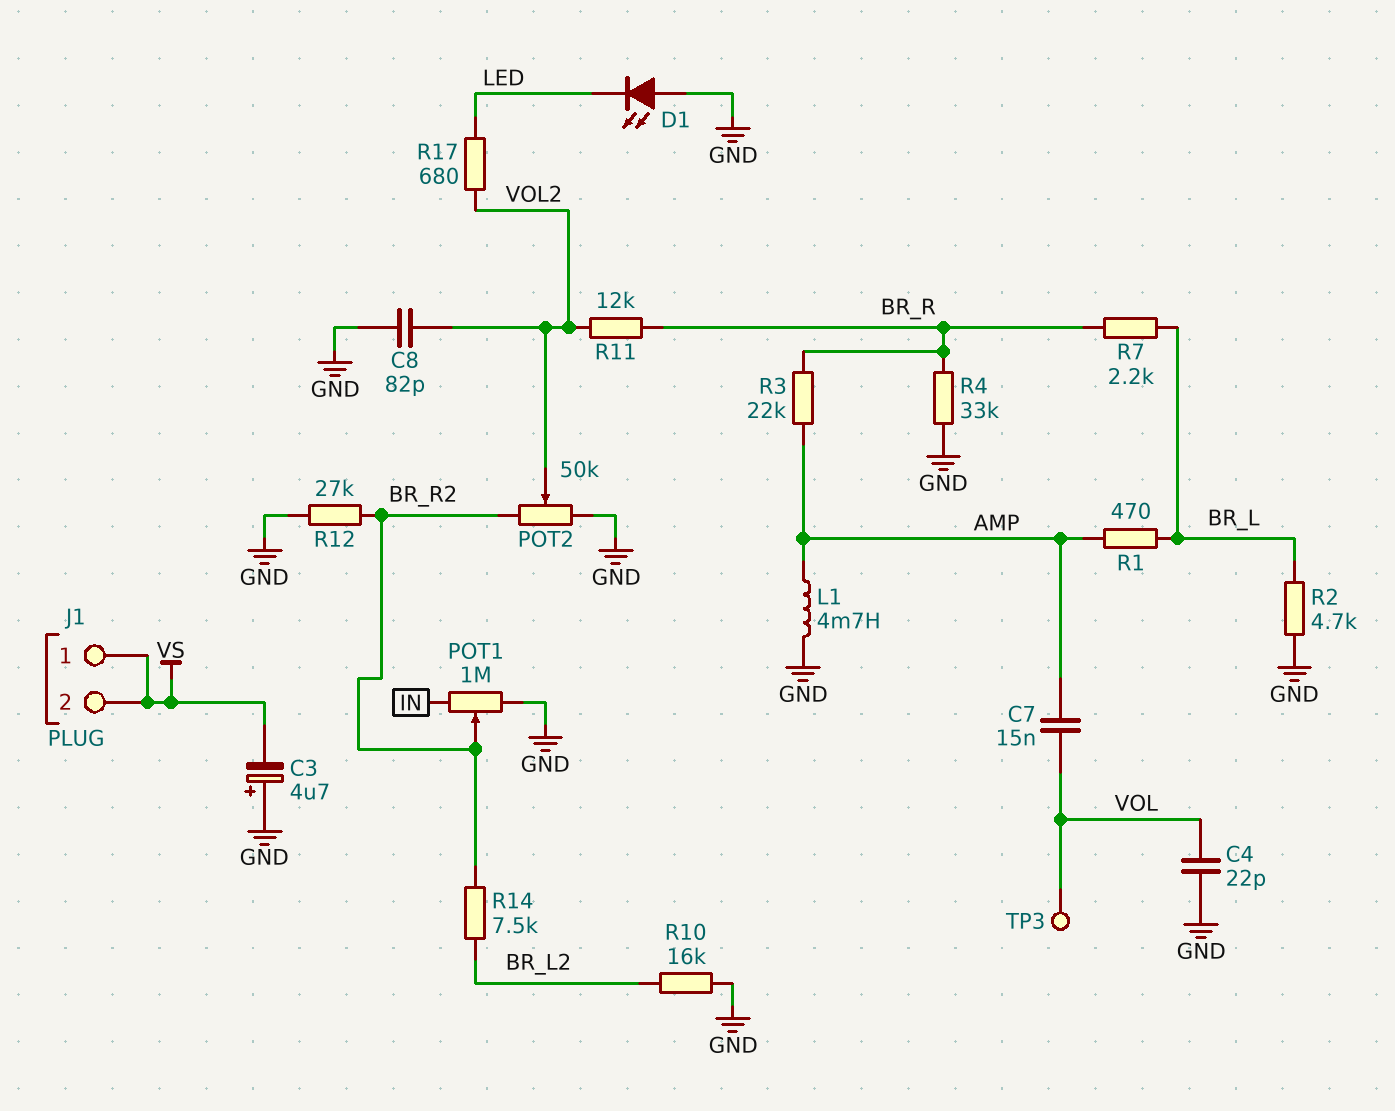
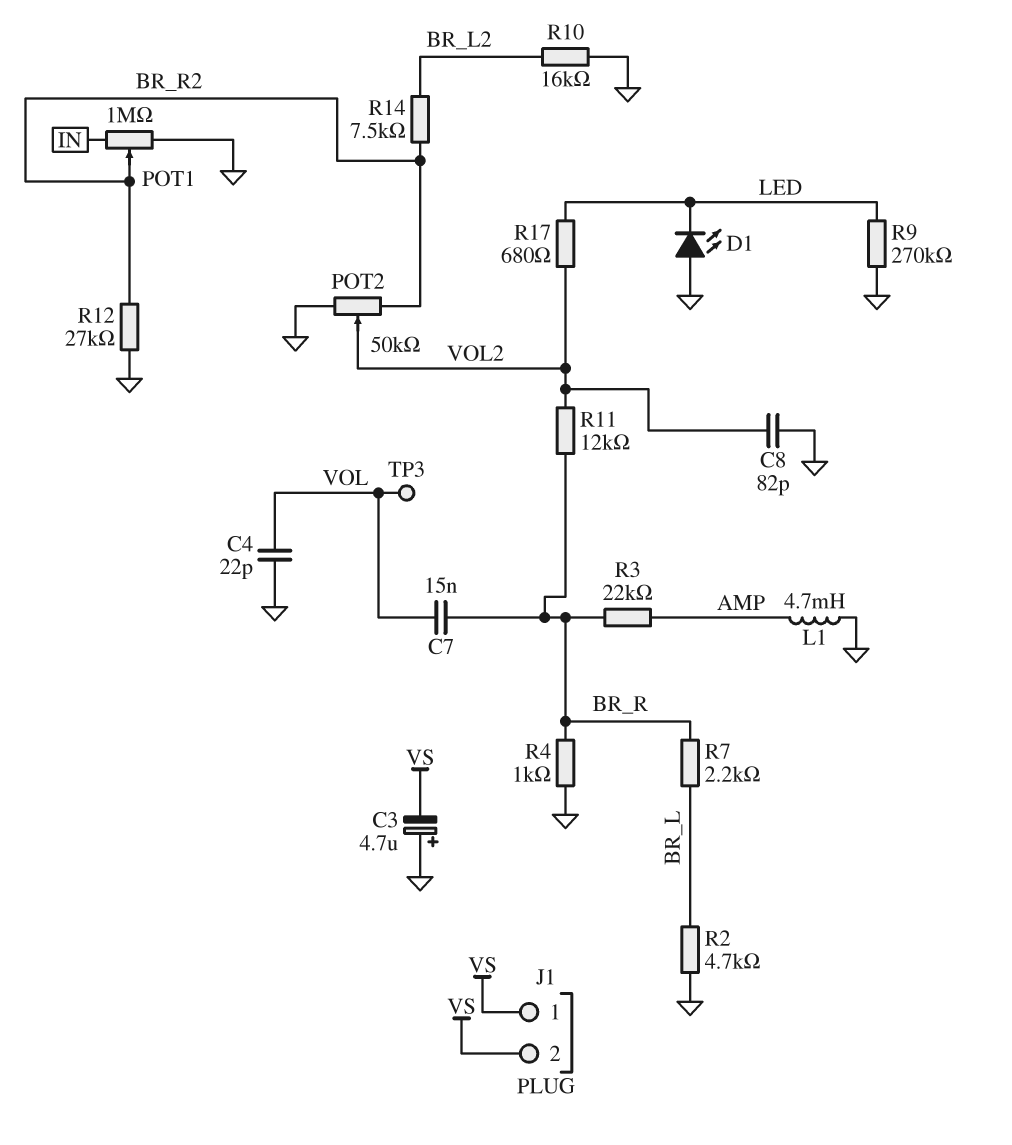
C7: 15nF (AMP, VOL) -> 15nF (BR_R, VOL)
R1: 470 (AMP, BR_L) -> none
R4: 33k (BR_R, GND) -> 1k (BR_R, GND)
R9: none -> 270k (GND, LED)

